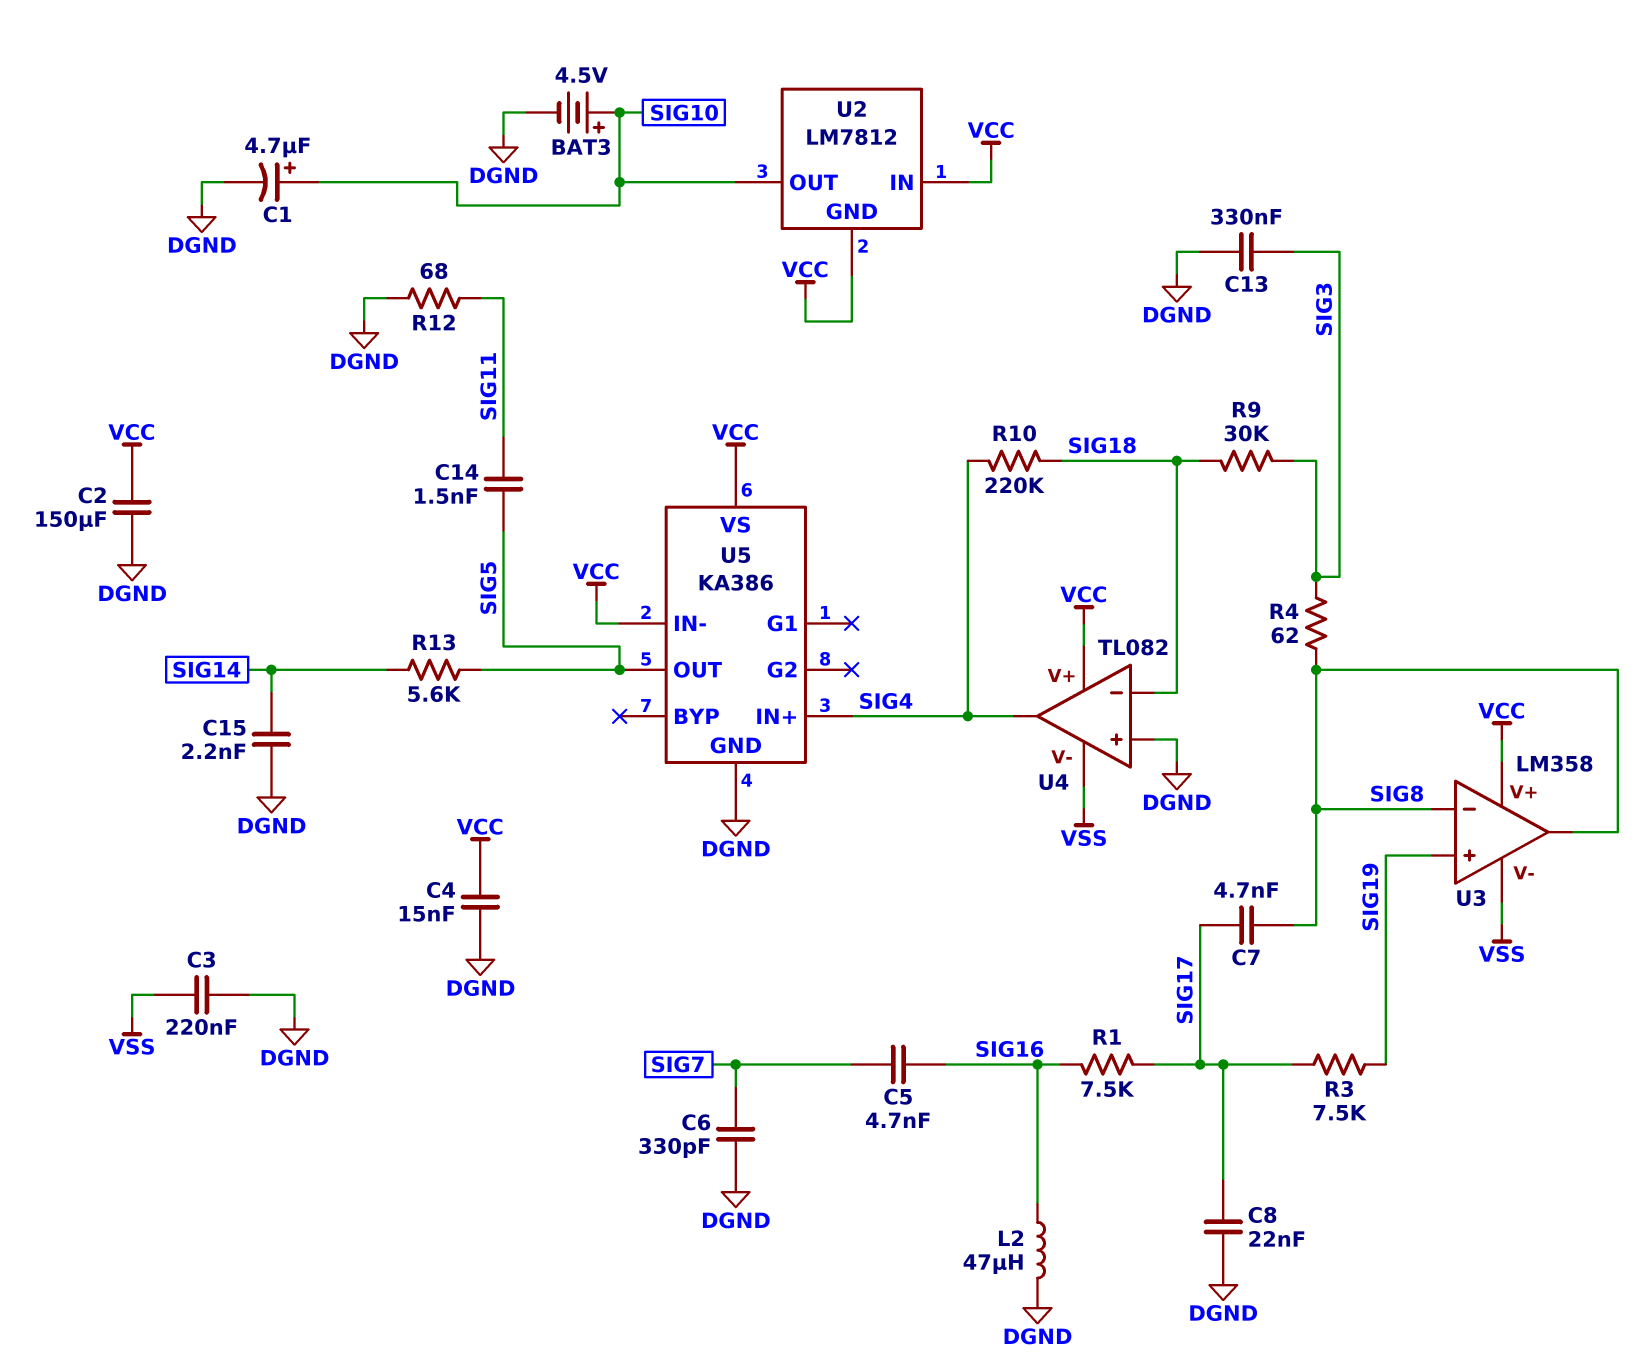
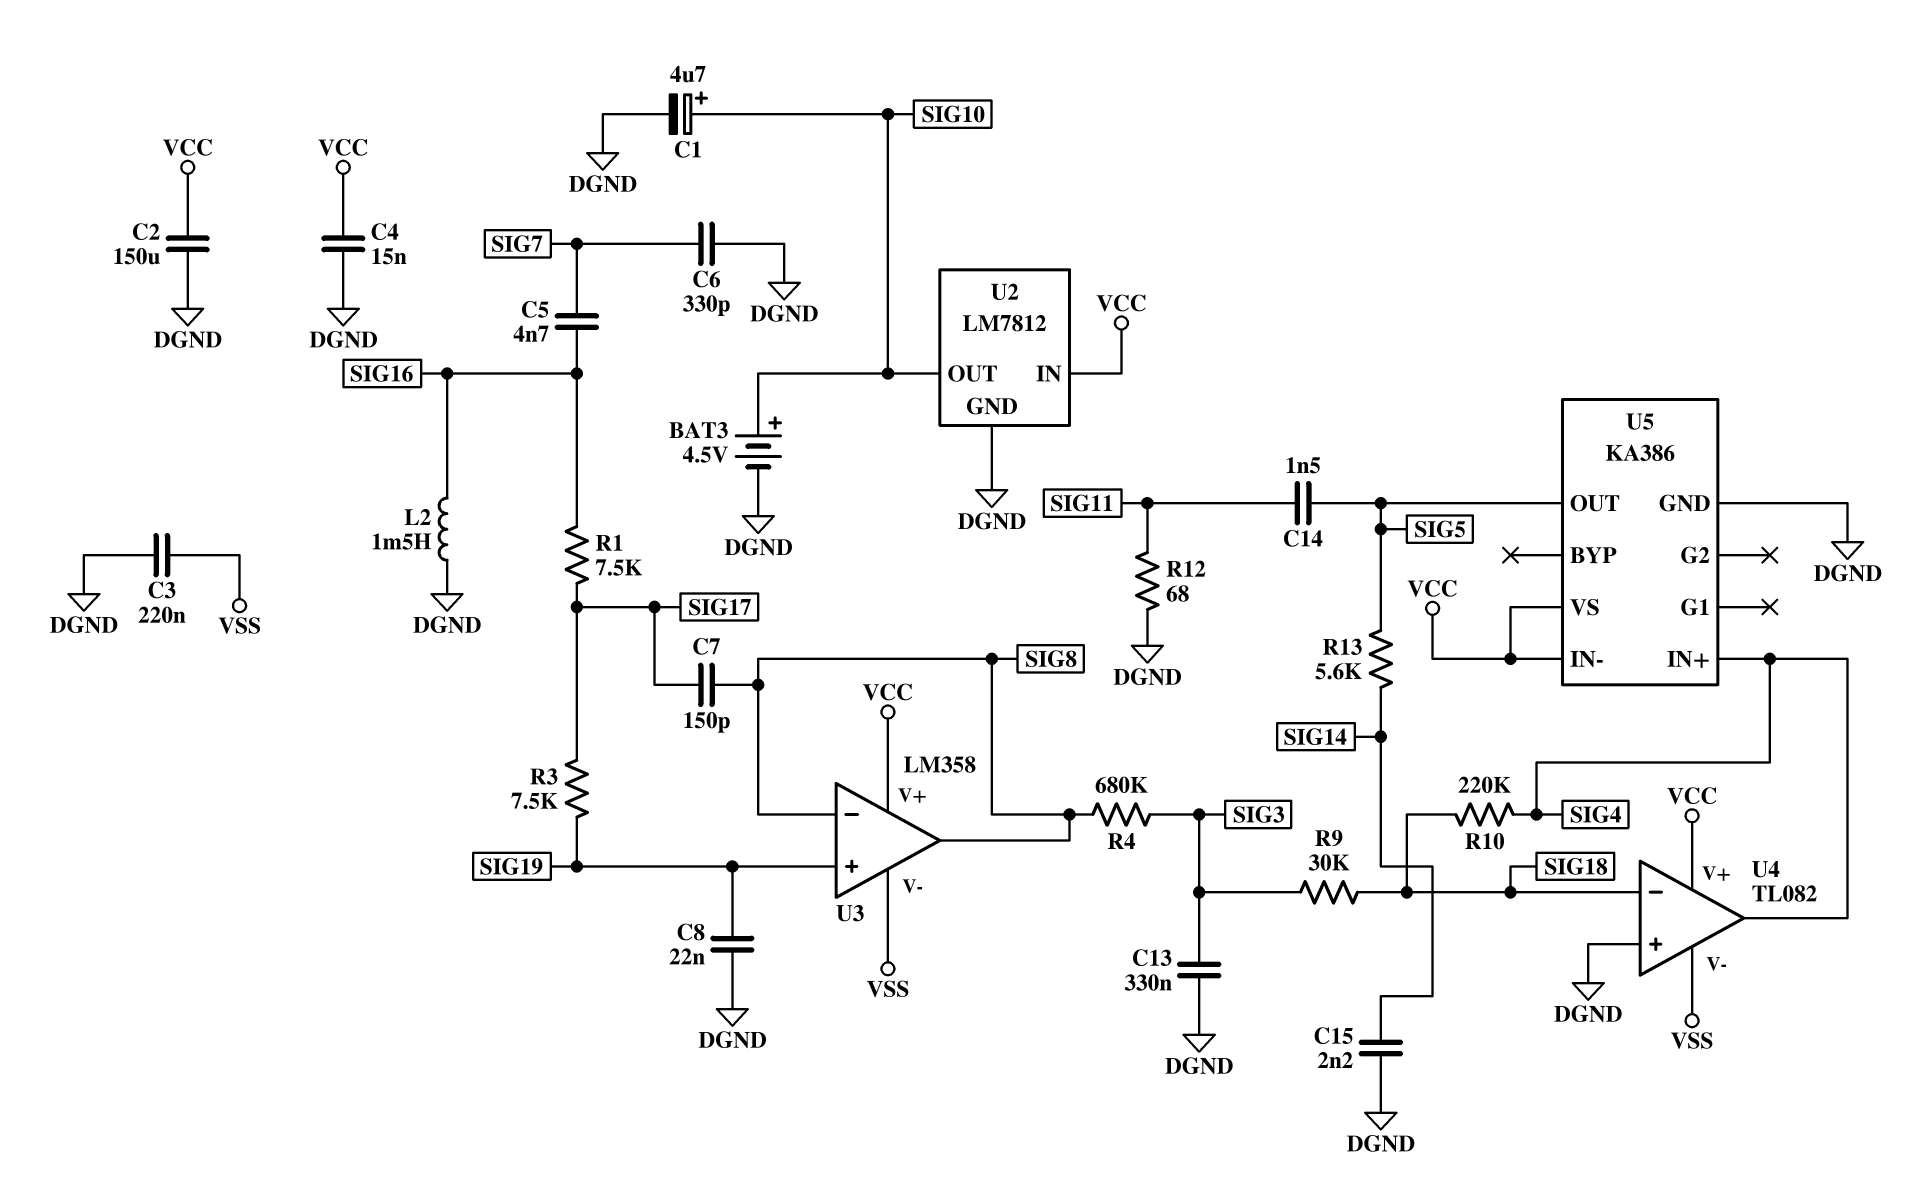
C7: 4.7nF (SIG8, SIG17) -> 150pF (SIG8, SIG17)
C8: 22nF (DGND, SIG17) -> 22nF (DGND, SIG19)
L2: 47uH (DGND, SIG16) -> 1.5mH (DGND, SIG16)
R4: 62 (SIG3, SIG8) -> 680k (SIG3, SIG8)
U2 pin GND: VCC -> DGND

